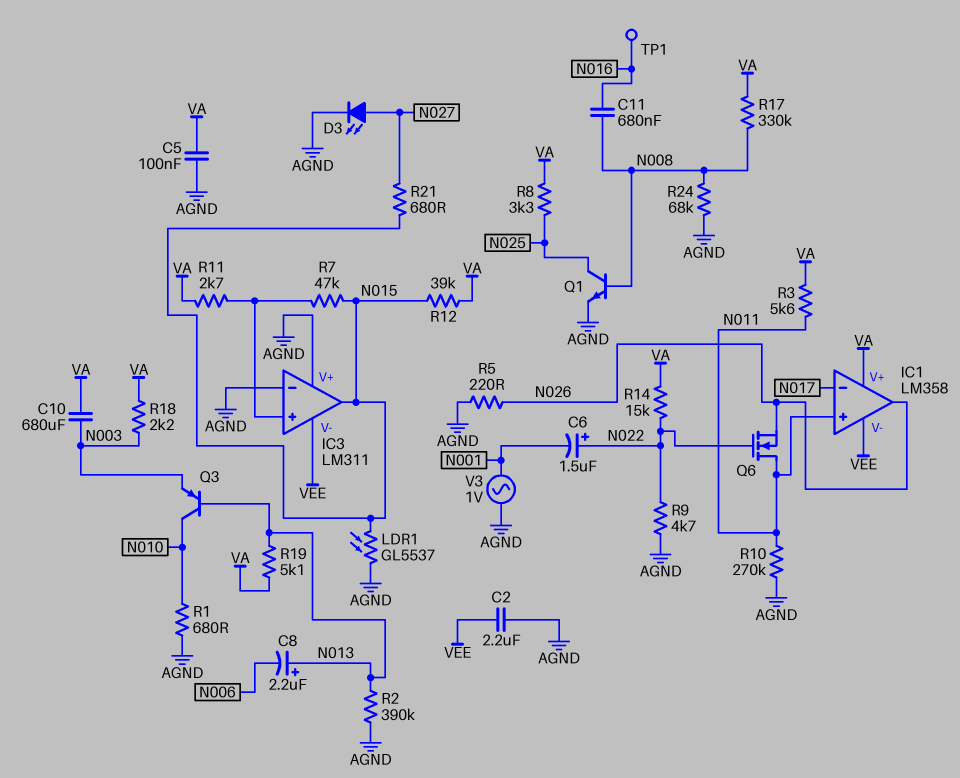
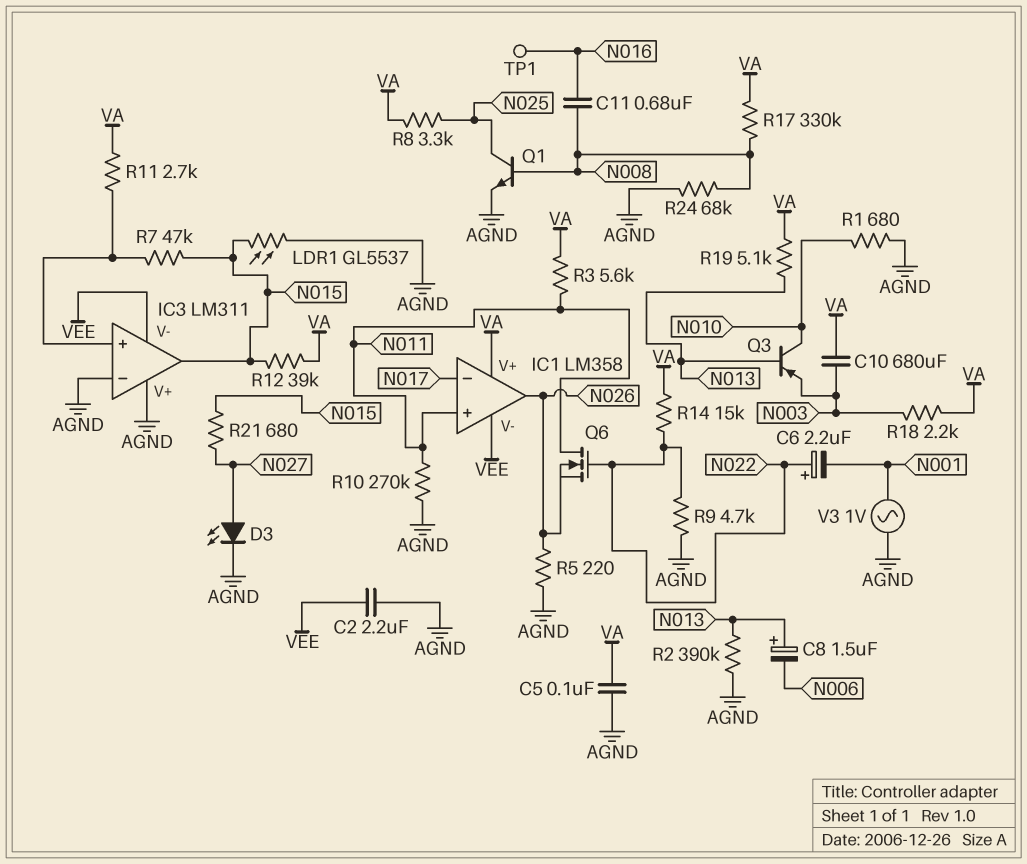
C6: 1.5uF (plus N022, minus N001) -> 2.2uF (plus N022, minus N001)
C8: 2.2uF (plus N013, minus N006) -> 1.5uF (plus N013, minus N006)

